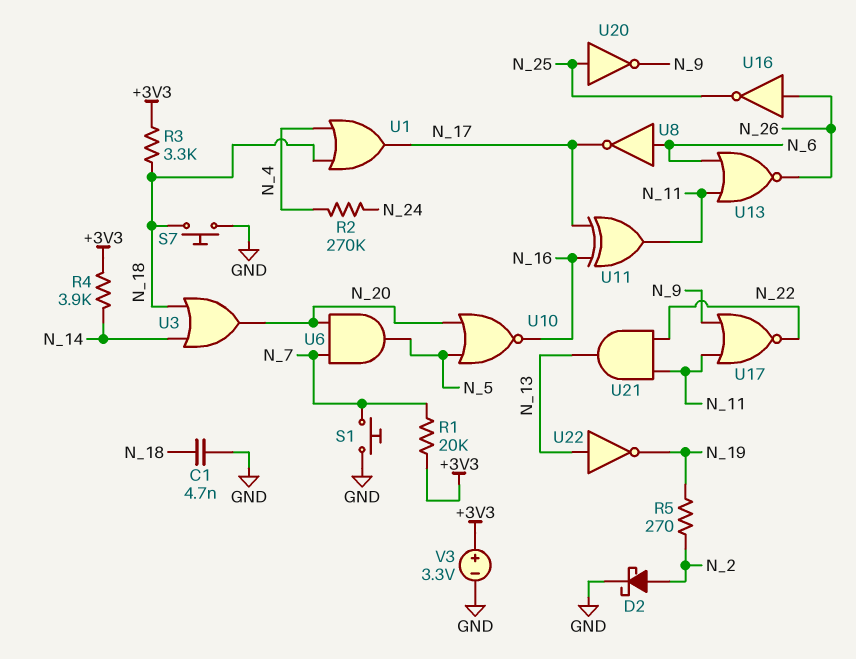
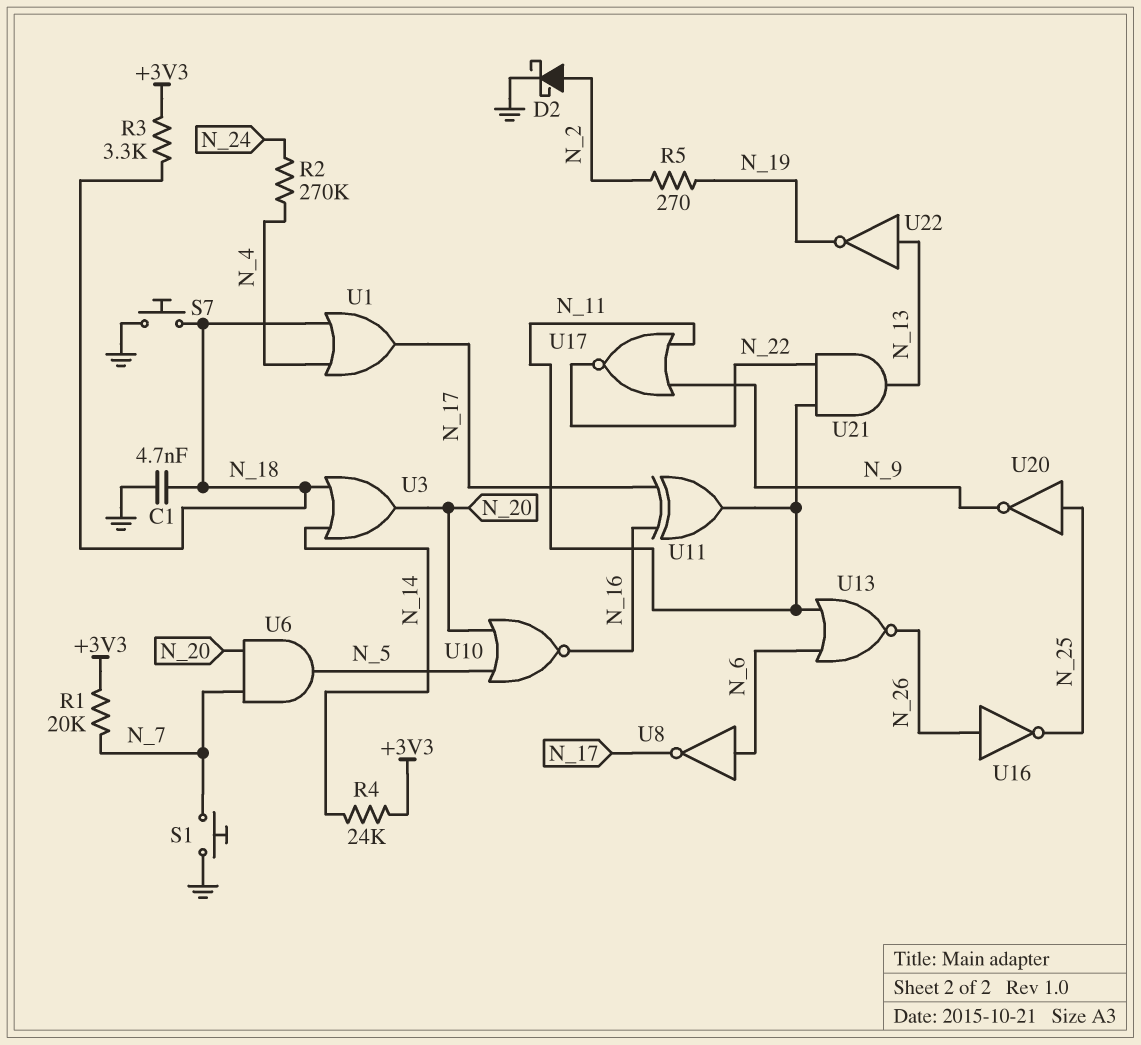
R4: 3.9k (+3V3, N_14) -> 24k (+3V3, N_14)
V3: 3.3V (plus +3V3, minus GND) -> none

